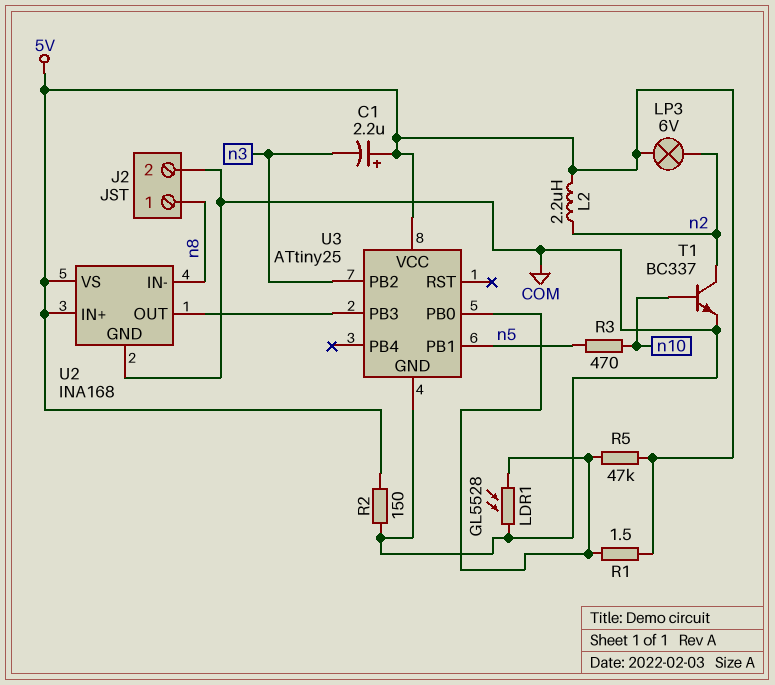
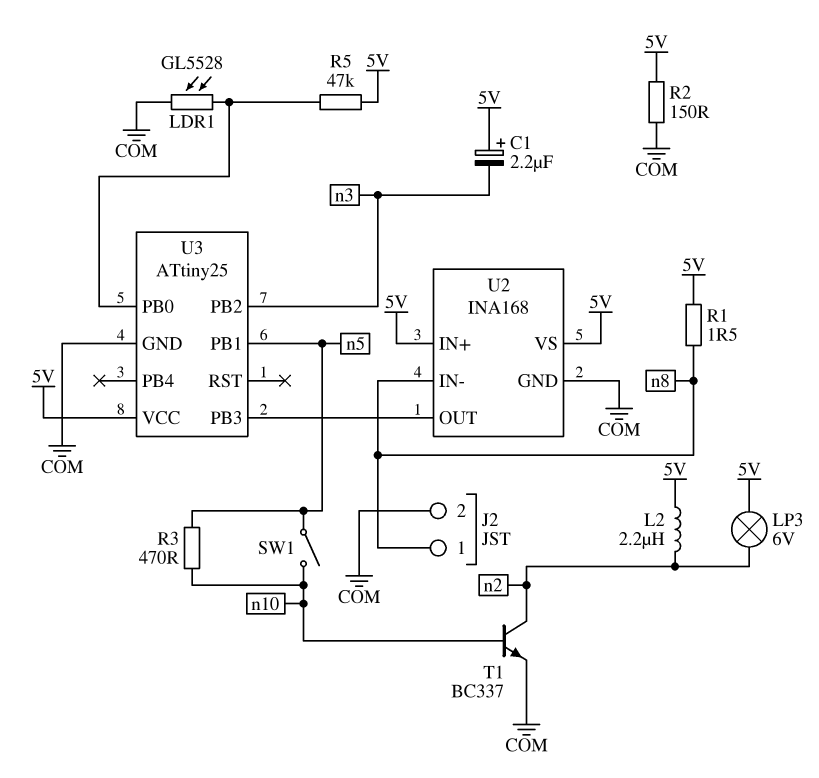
R1: 1.5 (5V, U3/PB0) -> 1.5 (5V, n8)
SW1: none -> switch (n5, n10)

